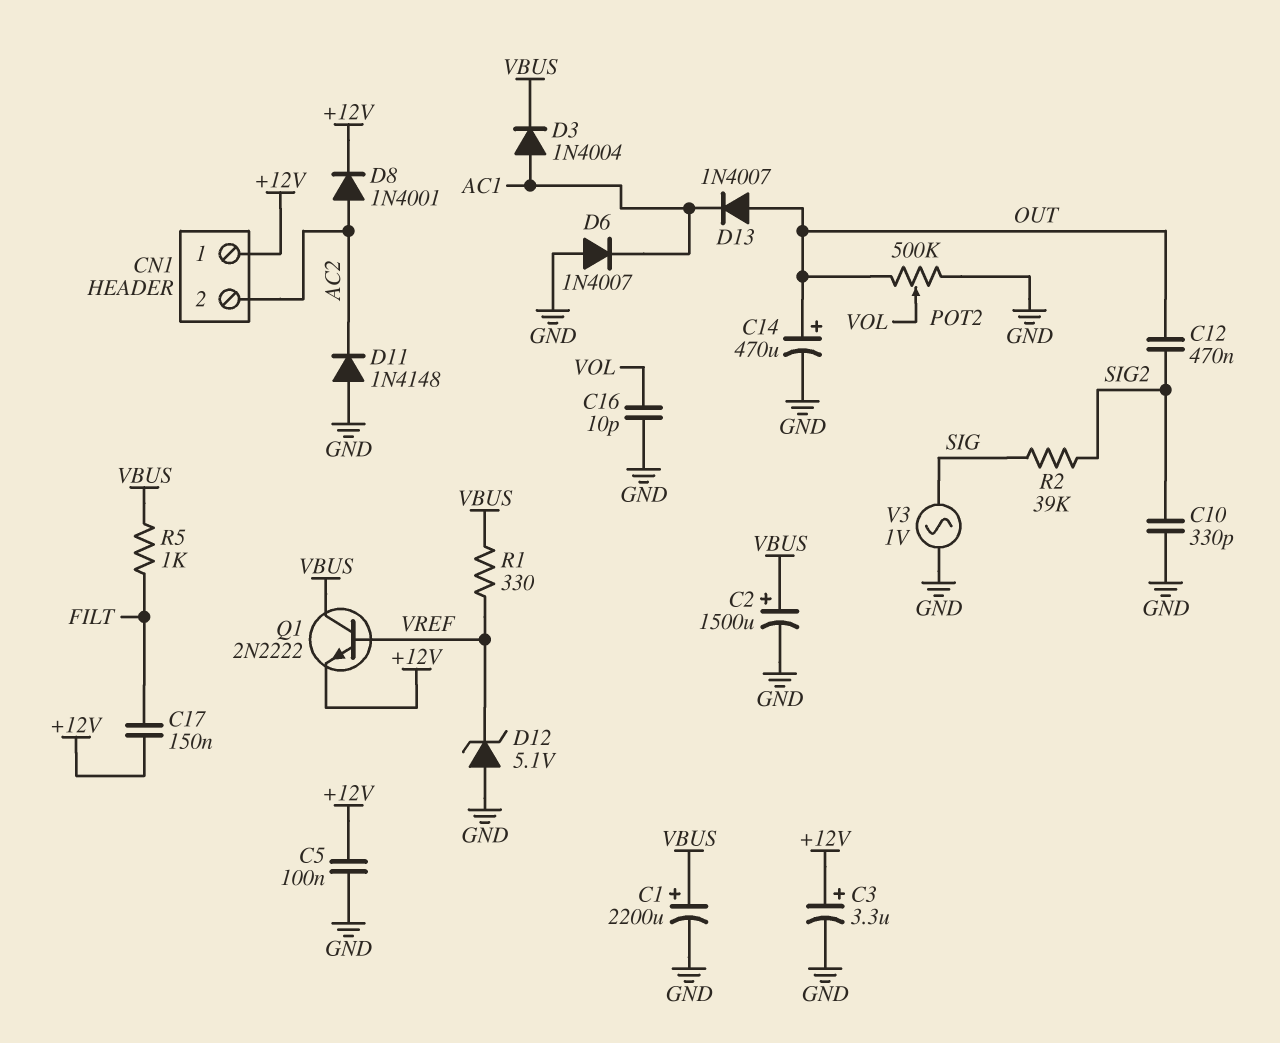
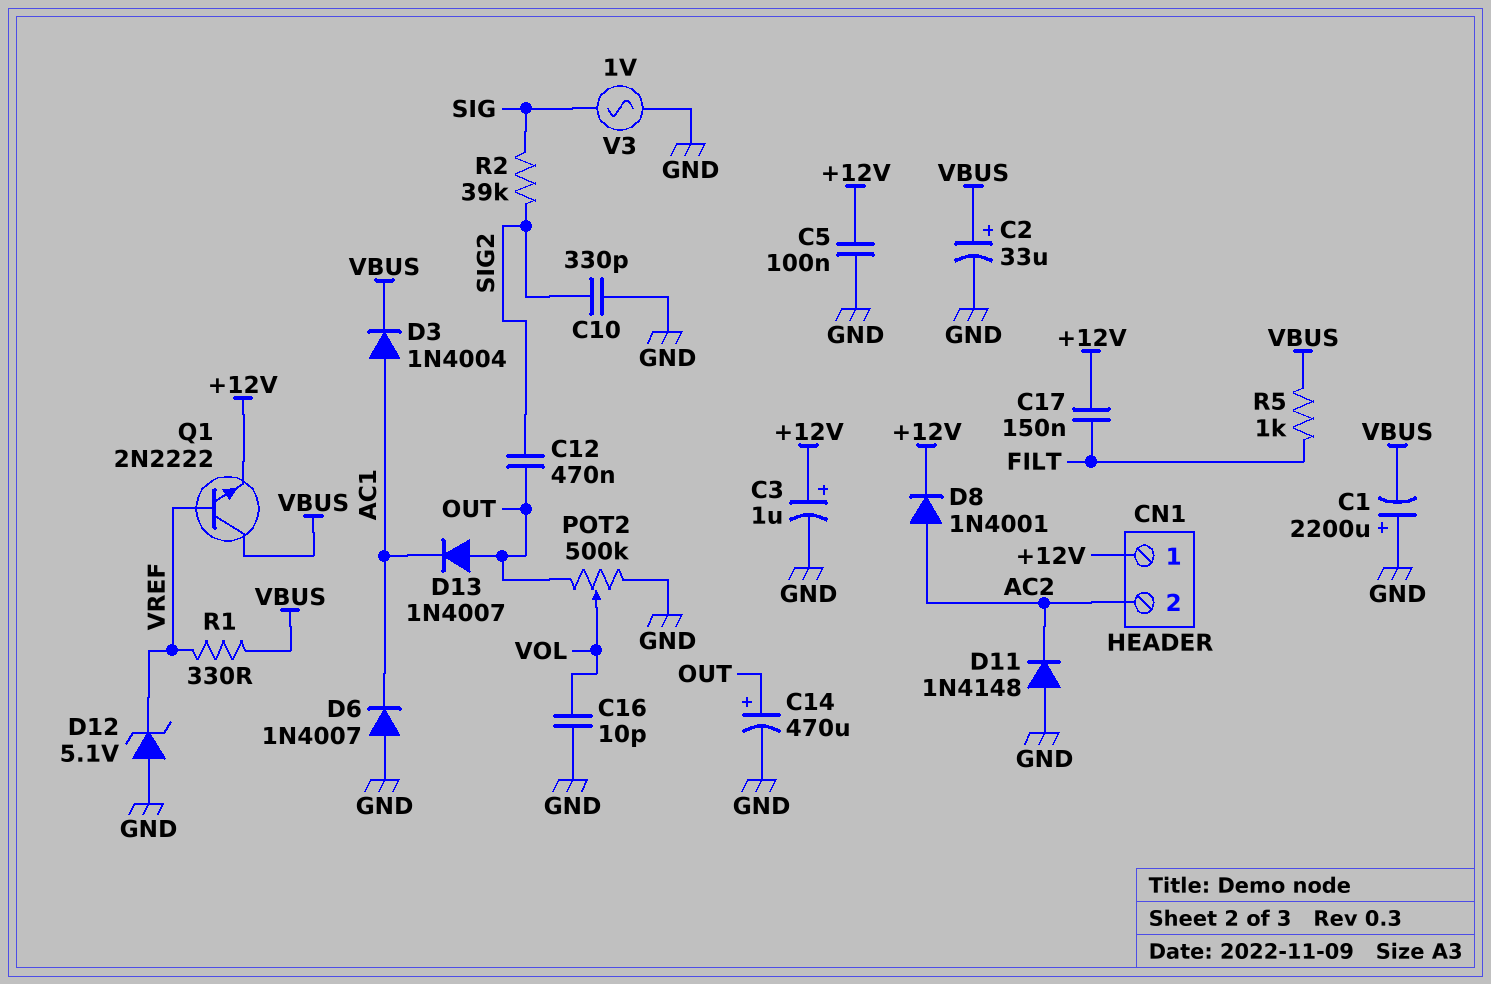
C1: 2200uF (plus VBUS, minus GND) -> 2200uF (plus GND, minus VBUS)
C2: 1500uF (plus VBUS, minus GND) -> 33uF (plus VBUS, minus GND)
C3: 3.3uF (plus +12V, minus GND) -> 1uF (plus +12V, minus GND)

